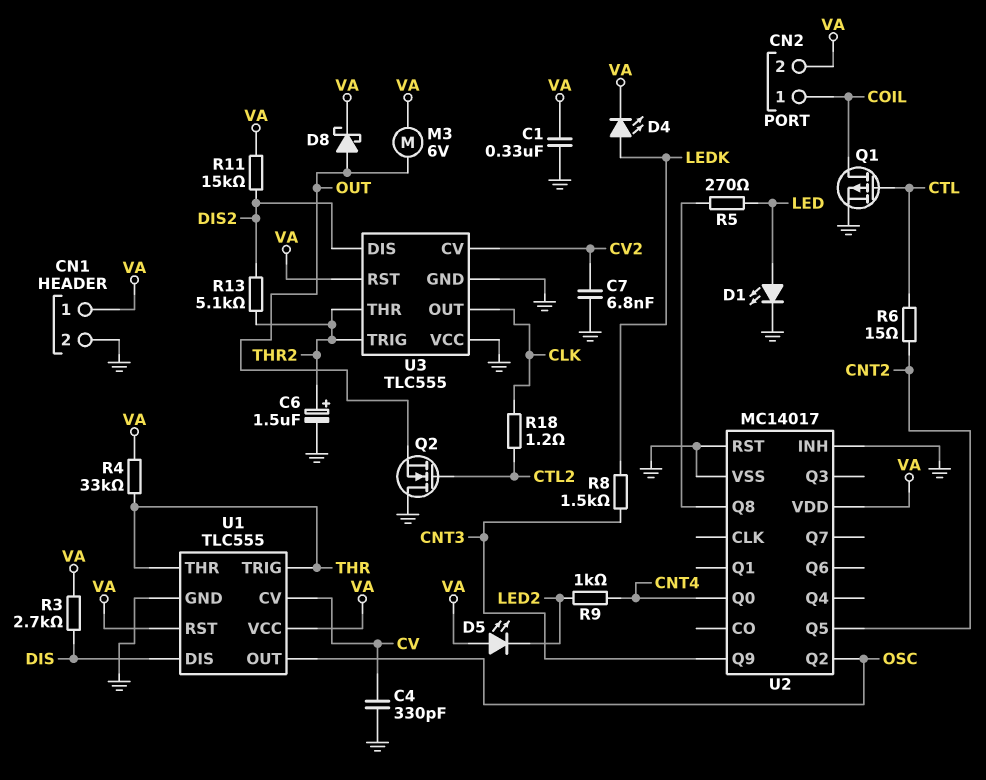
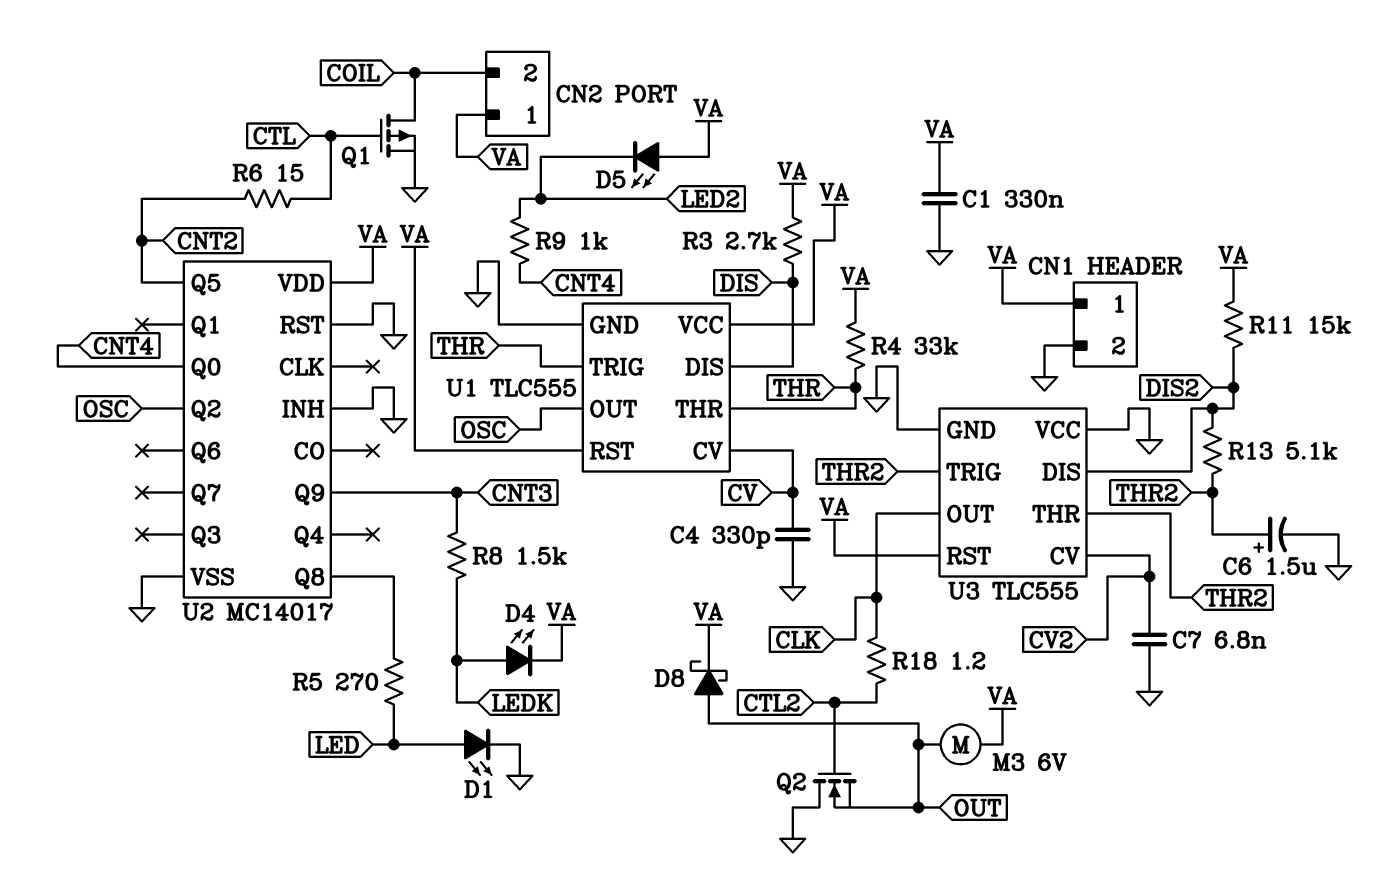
CN2 pin 1: COIL -> VA
CN2 pin 2: VA -> COIL

